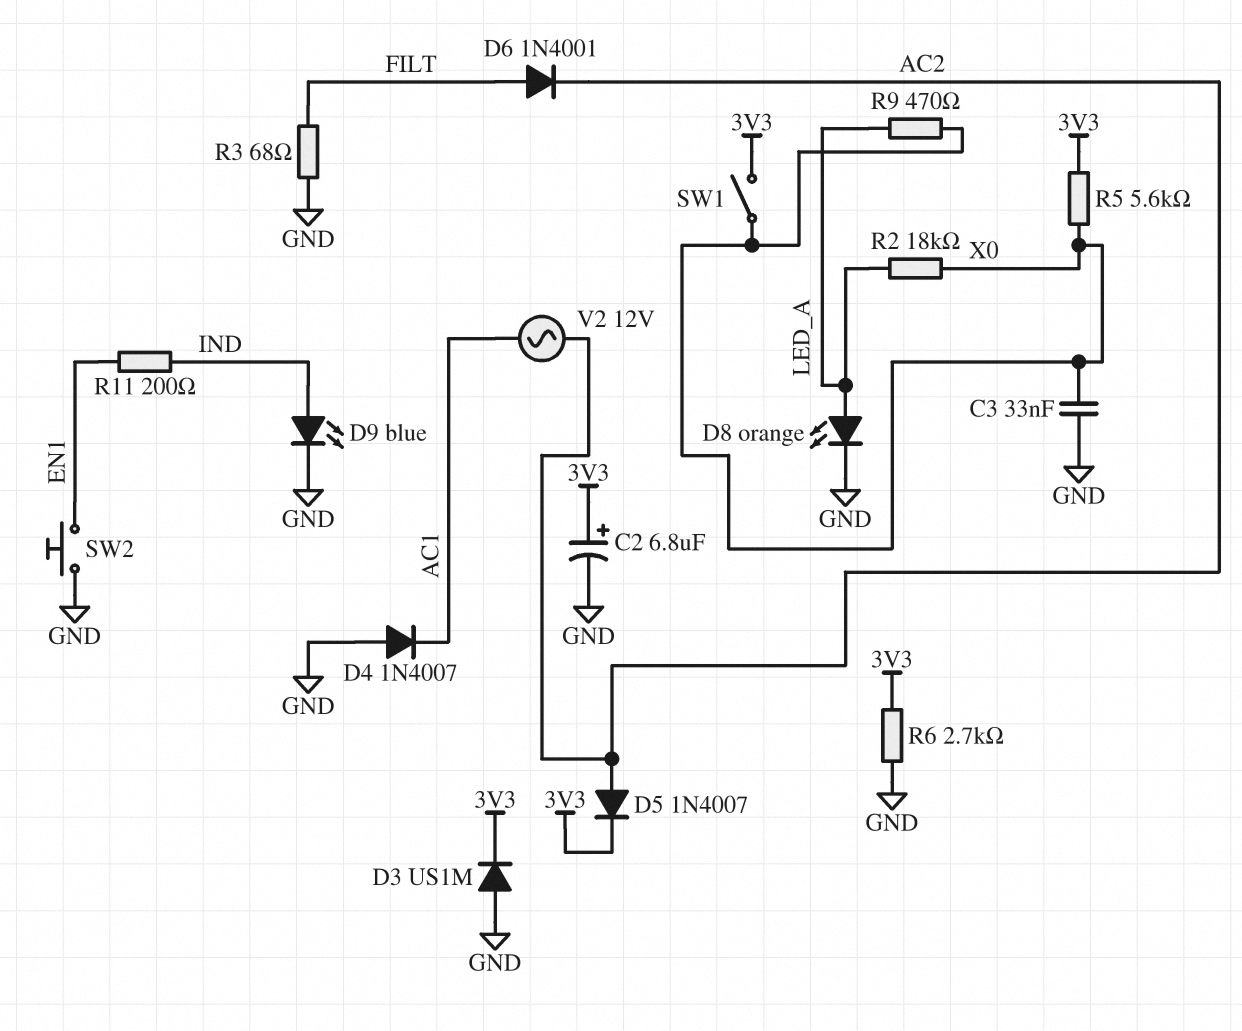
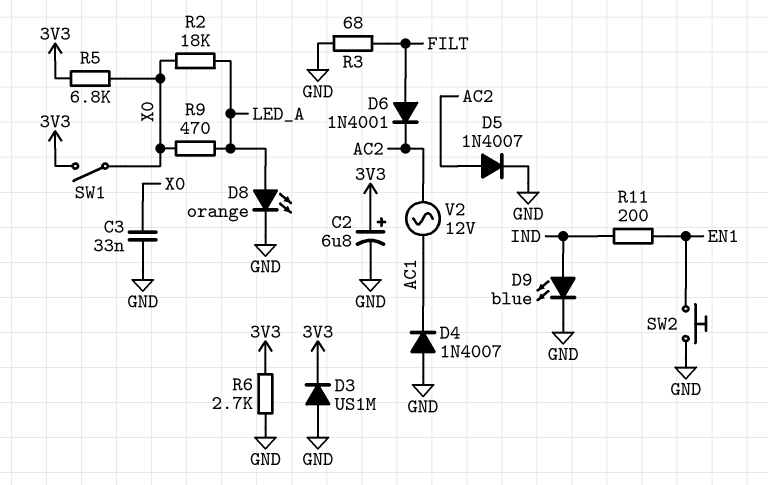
D5: diode 1N4007 (A AC2, K 3V3) -> diode 1N4007 (A AC2, K GND)
R5: 5.6k (3V3, X0) -> 6.8k (3V3, X0)

